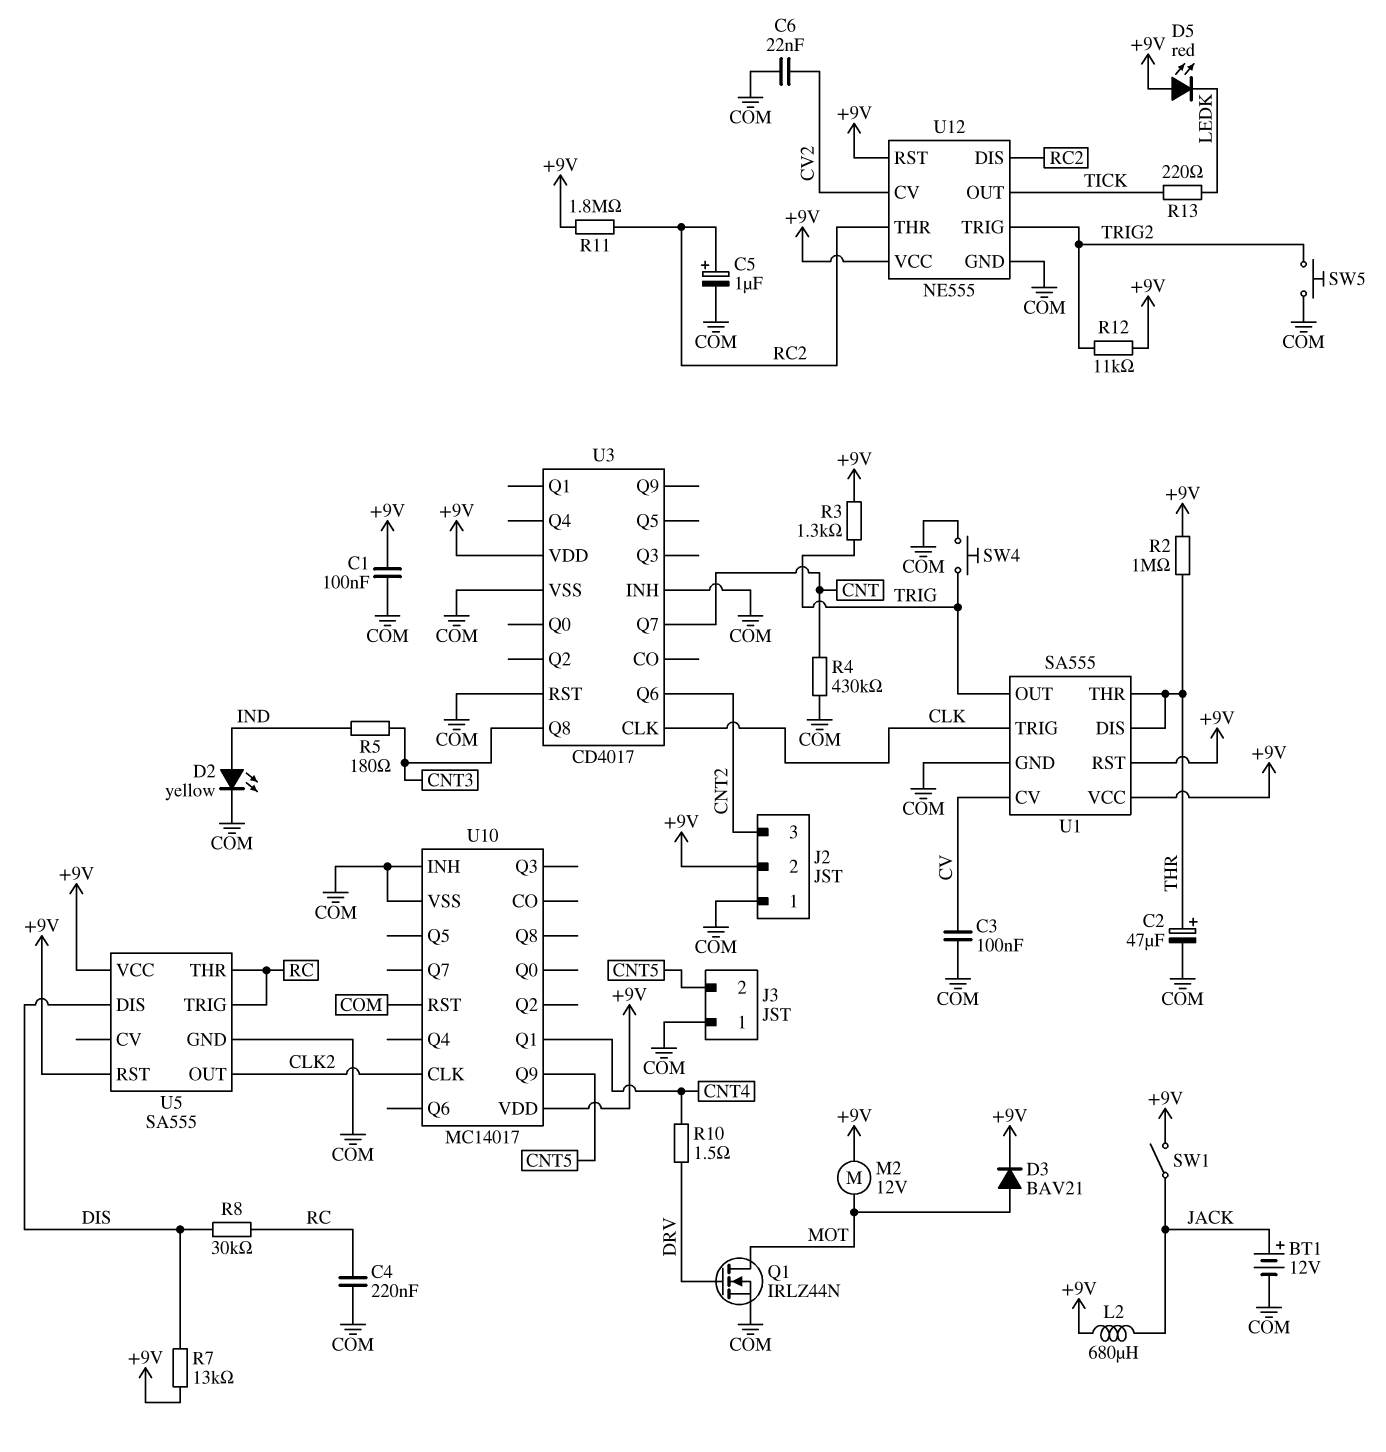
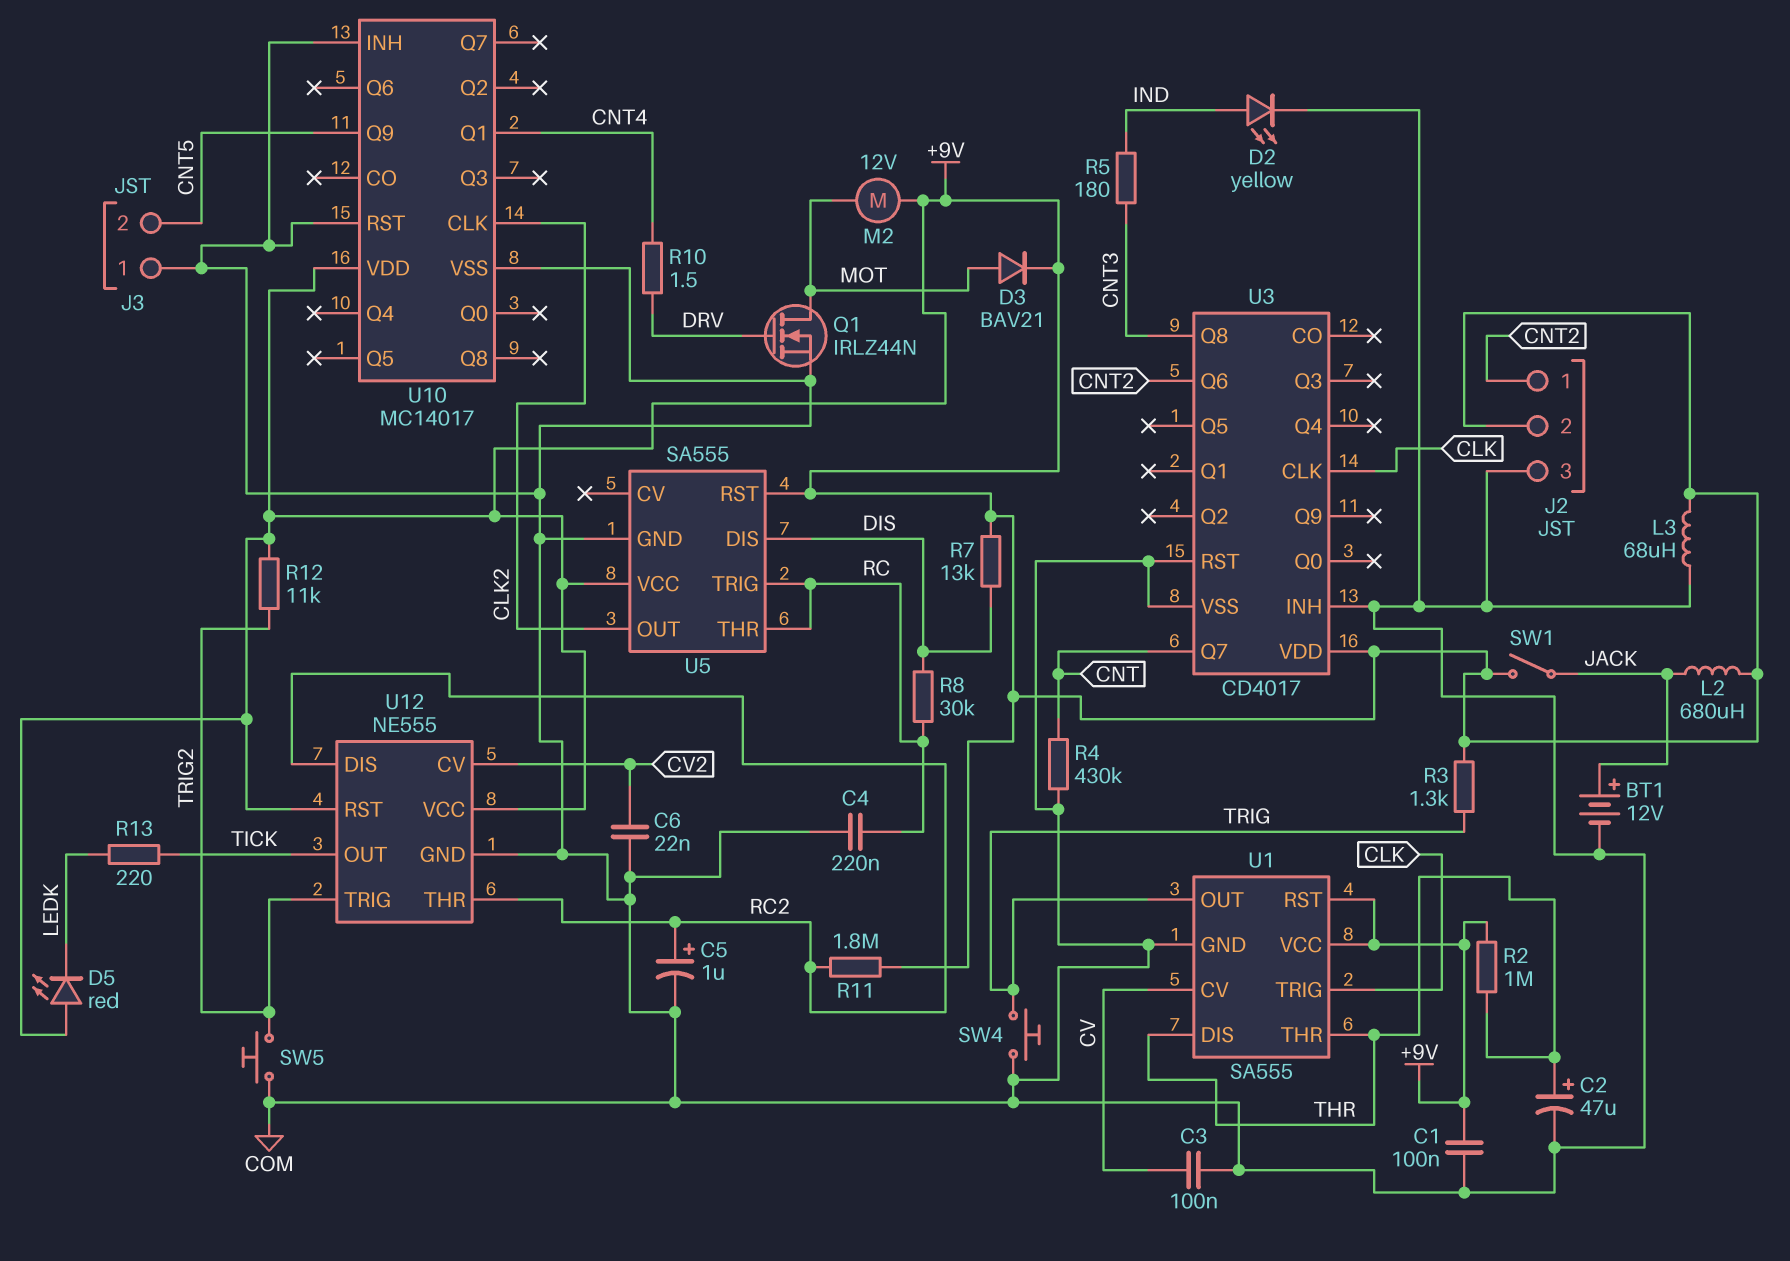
J2 pin 1: COM -> CNT2
J2 pin 3: CNT2 -> COM
L3: none -> 68uH (+9V, COM)

